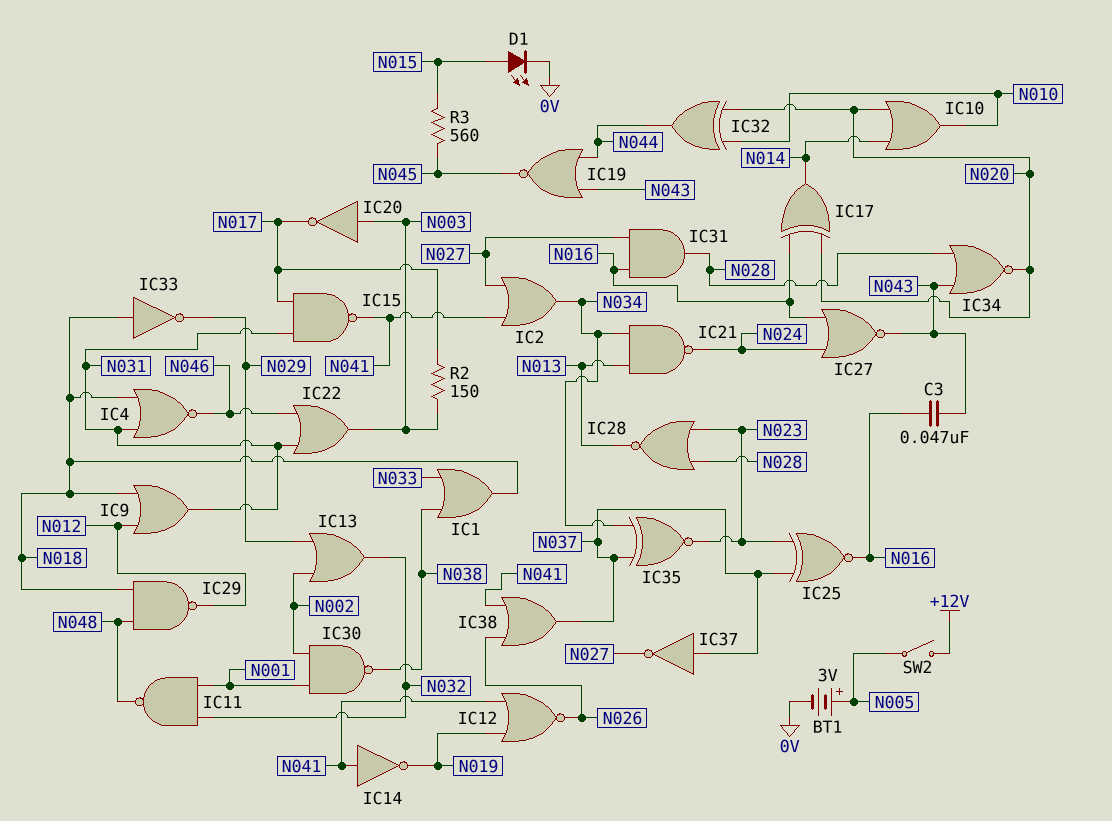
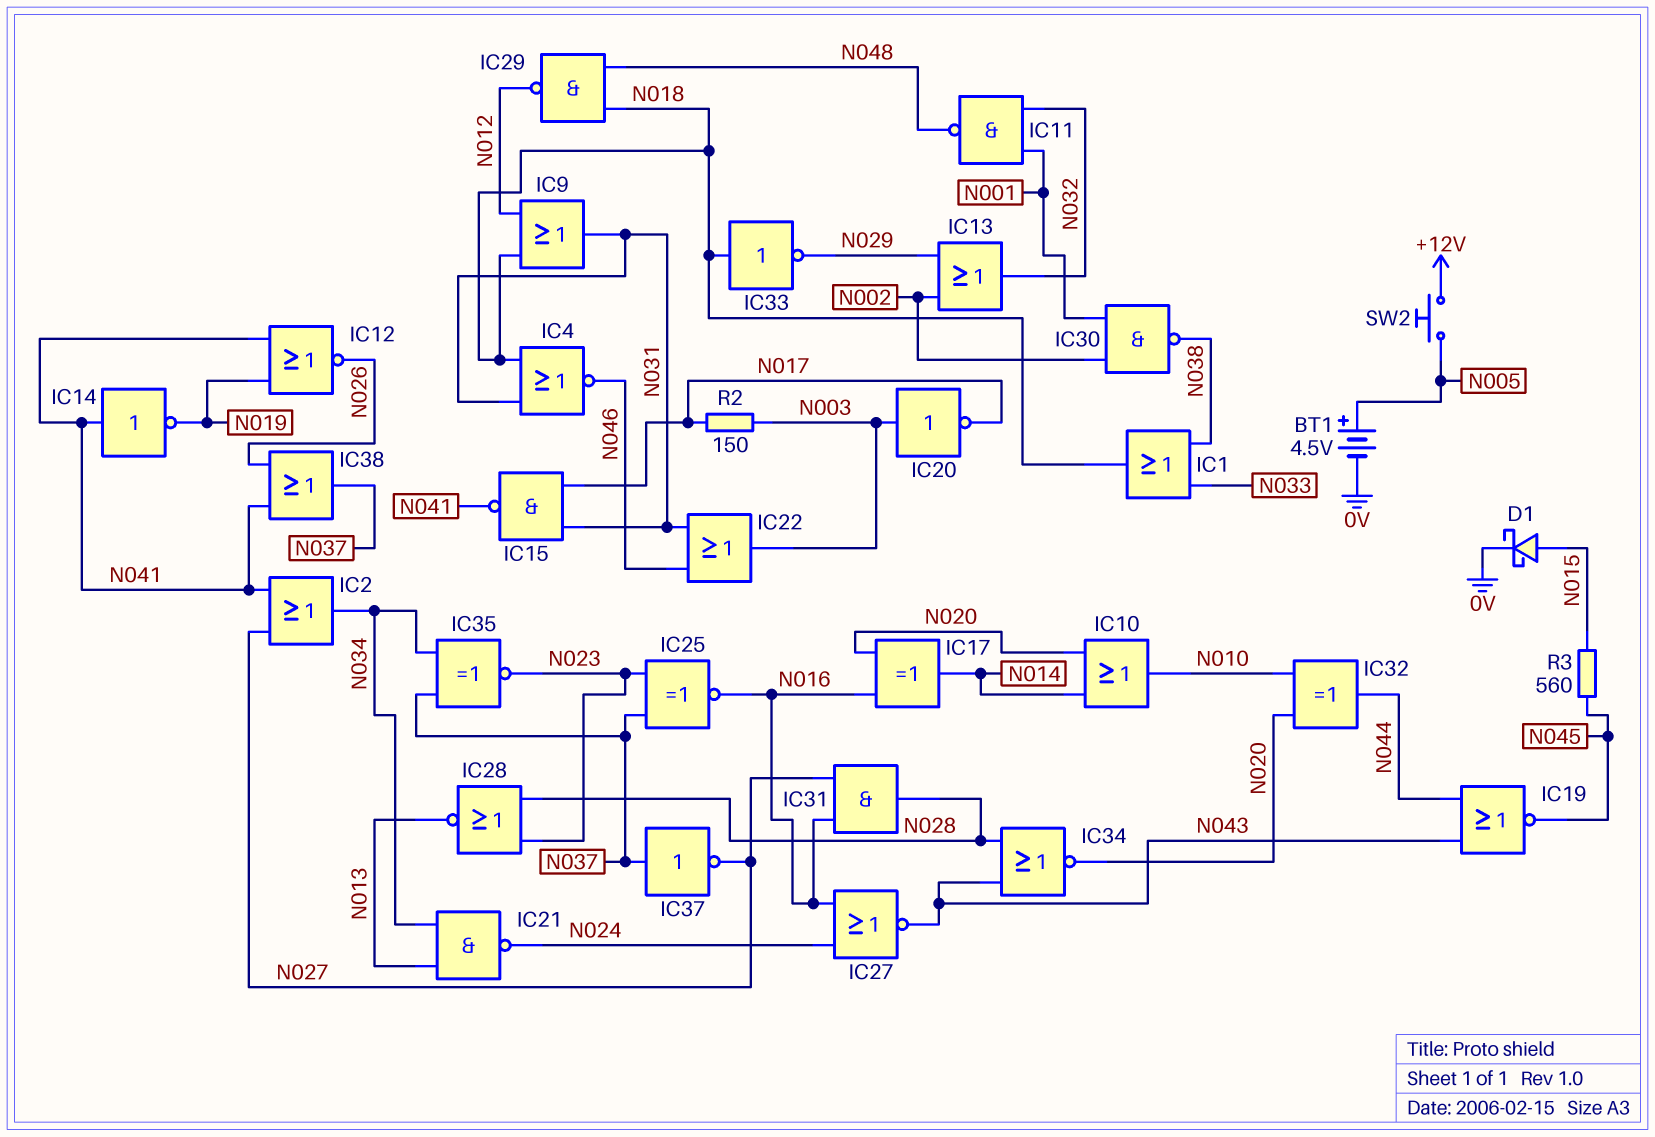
BT1: 3V (plus N005, minus 0V) -> 4.5V (plus N005, minus 0V)
C3: 47nF (N016, N043) -> none
D1: LED (A N015, K 0V) -> schottky (A N015, K 0V)
SW2: switch (+12V, N005) -> button (+12V, N005)

